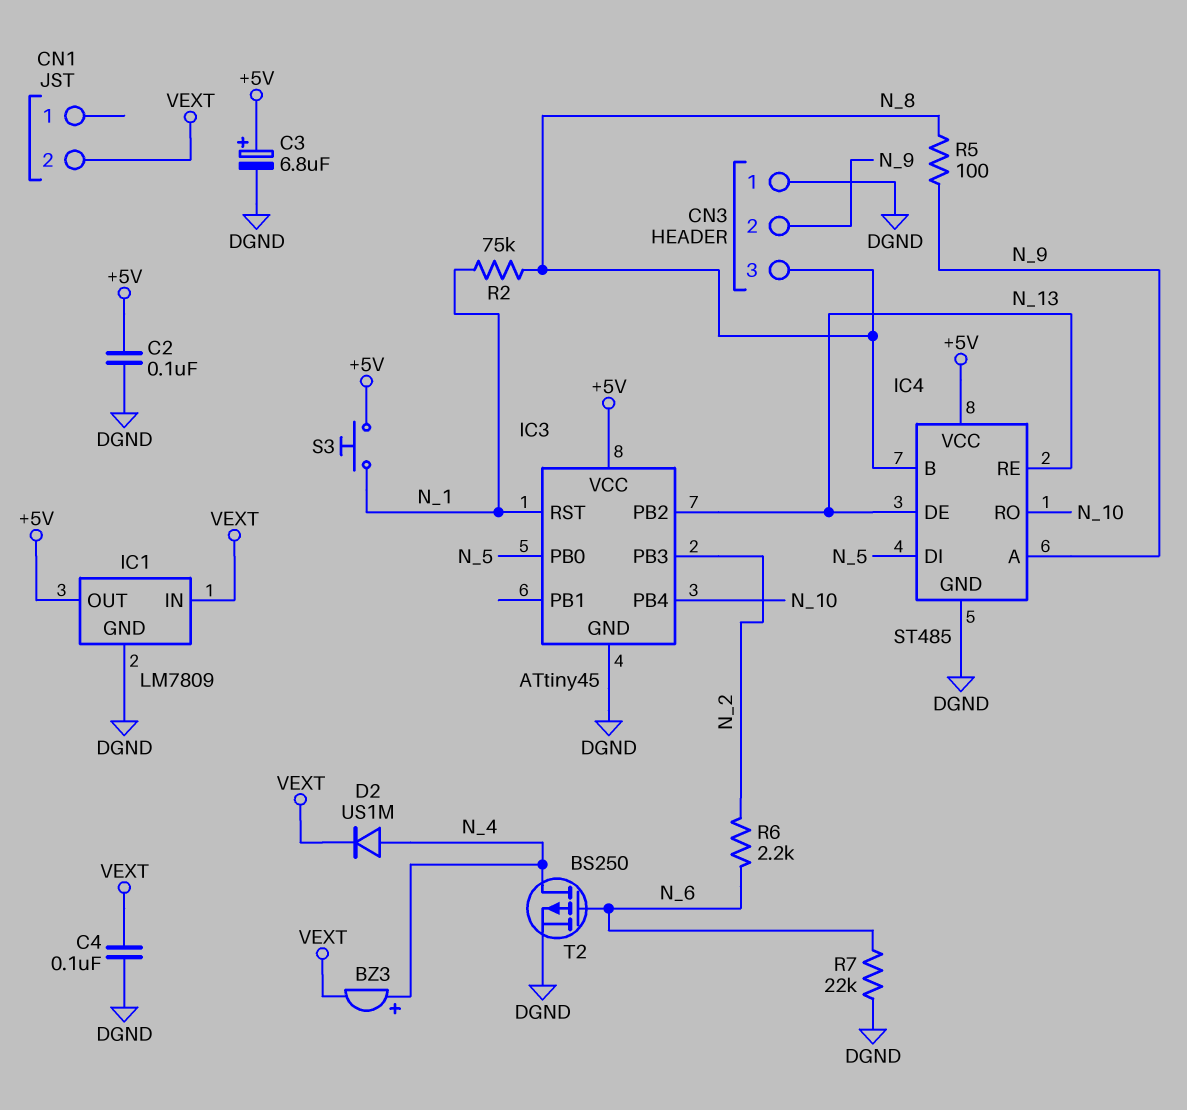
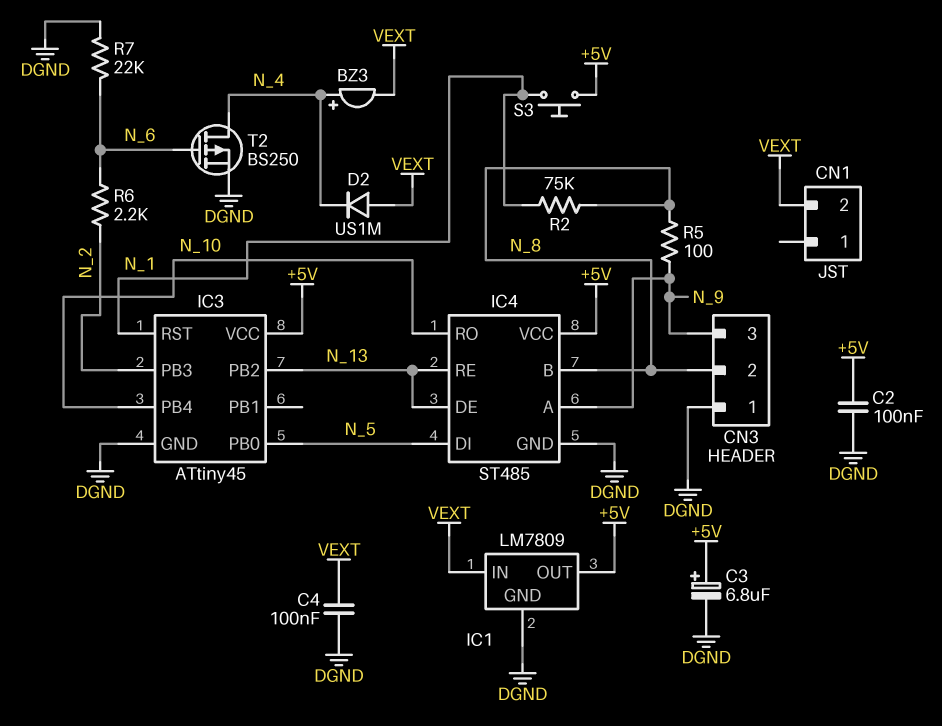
CN3 pin 2: N_9 -> N_8
CN3 pin 3: N_8 -> N_9
D2: diode US1M (A N_4, K VEXT) -> diode US1M (A VEXT, K N_4)

